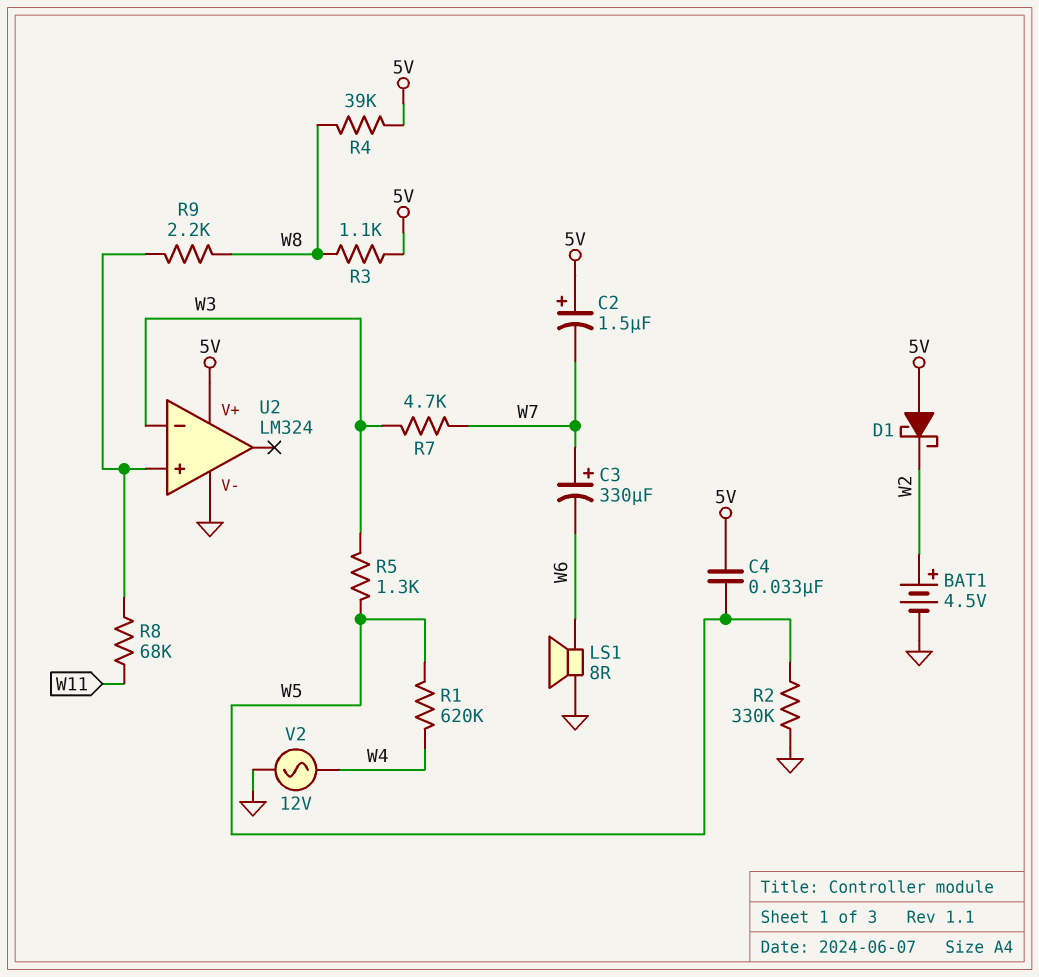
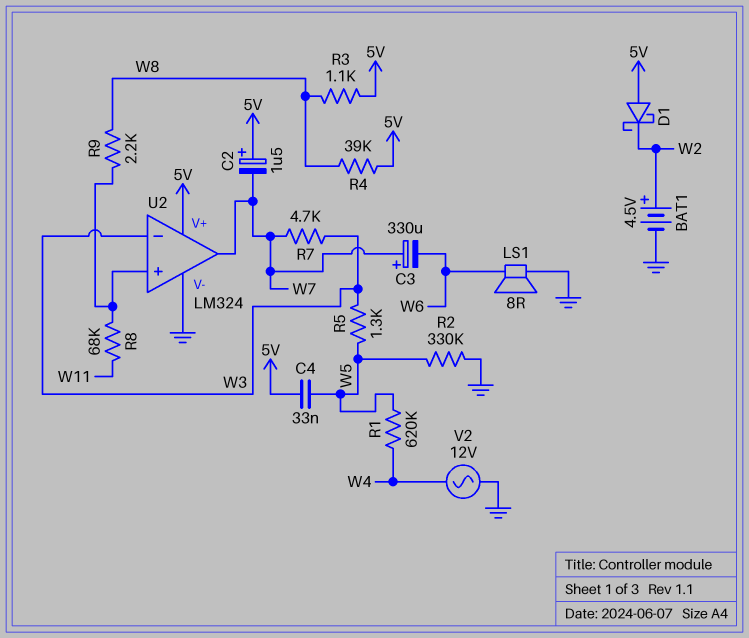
U2 pin out: none -> W7

